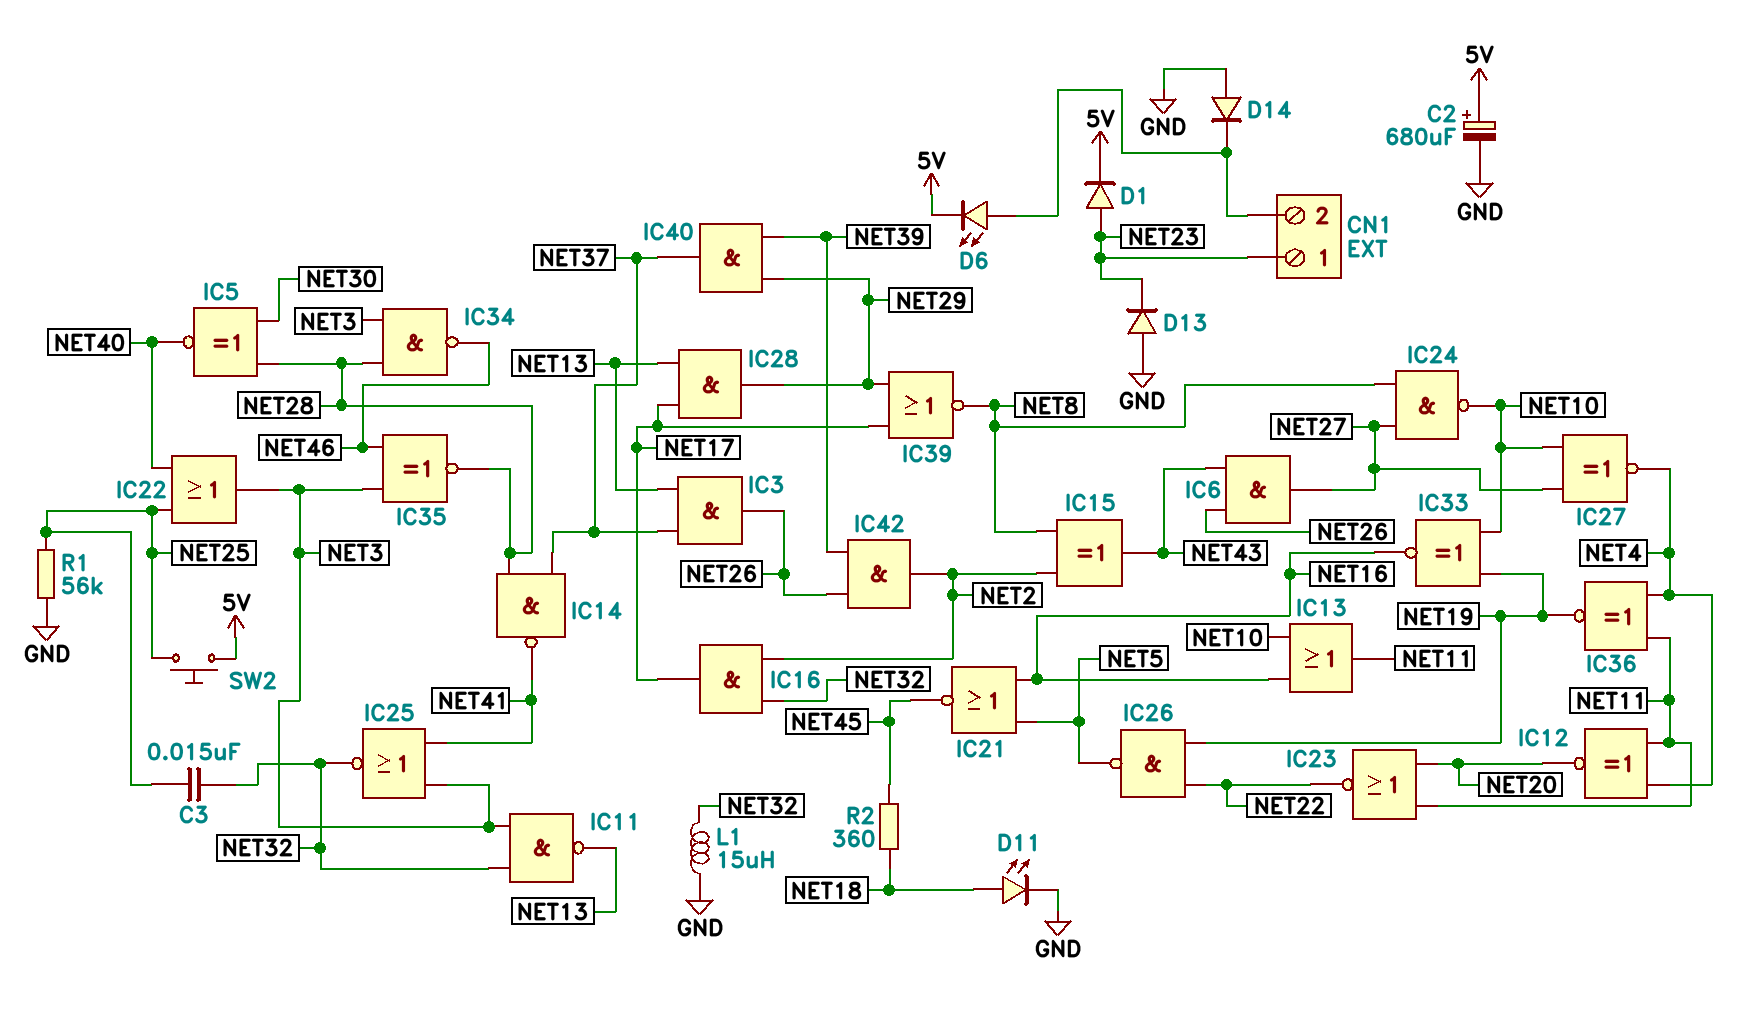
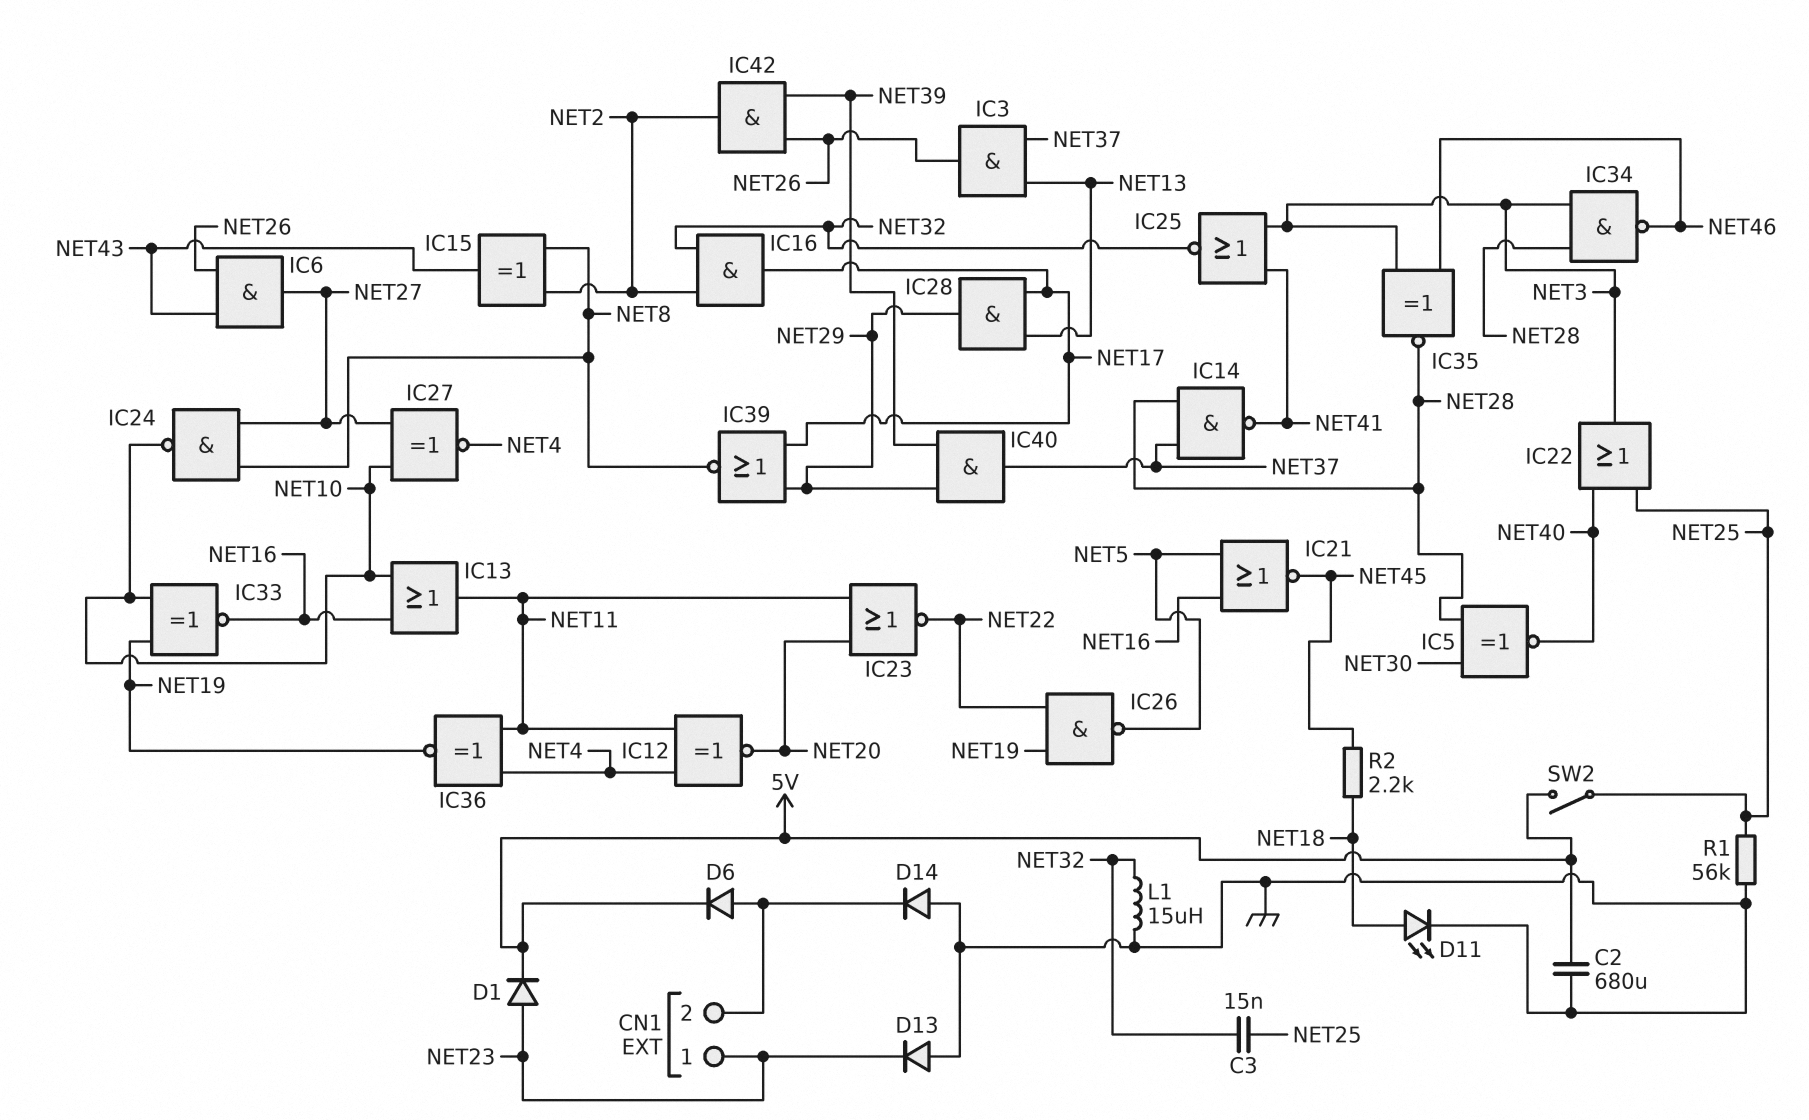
C2: 680uF (plus 5V, minus GND) -> 680uF (5V, GND)
D6: LED (A CN1/2, K 5V) -> diode (A CN1/2, K 5V)
IC11: NAND (in NET3, in NET32, out NET13) -> none
R2: 360 (NET18, NET45) -> 2.2k (NET18, NET45)
SW2: button (5V, NET25) -> switch (5V, NET25)

